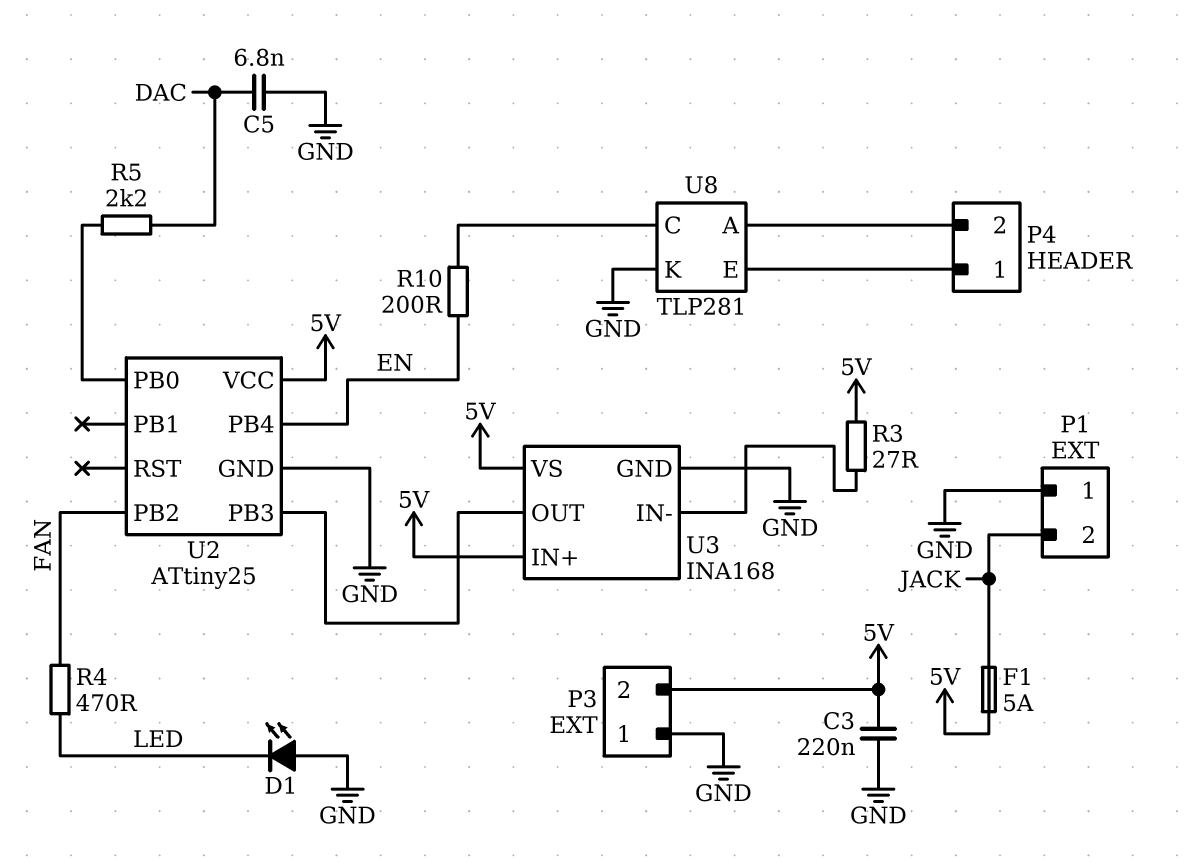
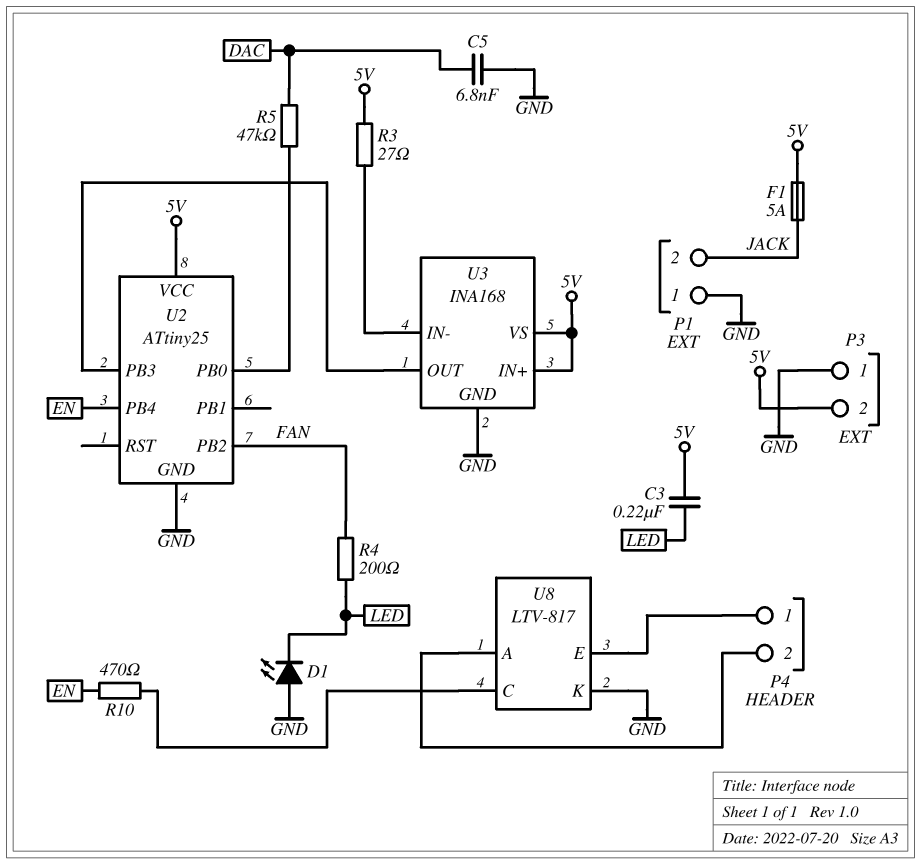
C3: 220nF (5V, GND) -> 220nF (5V, LED)
R4: 470 (FAN, LED) -> 200 (FAN, LED)
R5: 2.2k (DAC, U2/PB0) -> 47k (DAC, U2/PB0)
R10: 200 (EN, U8/C) -> 470 (EN, U8/C)
U8: TLP281 -> LTV-817

